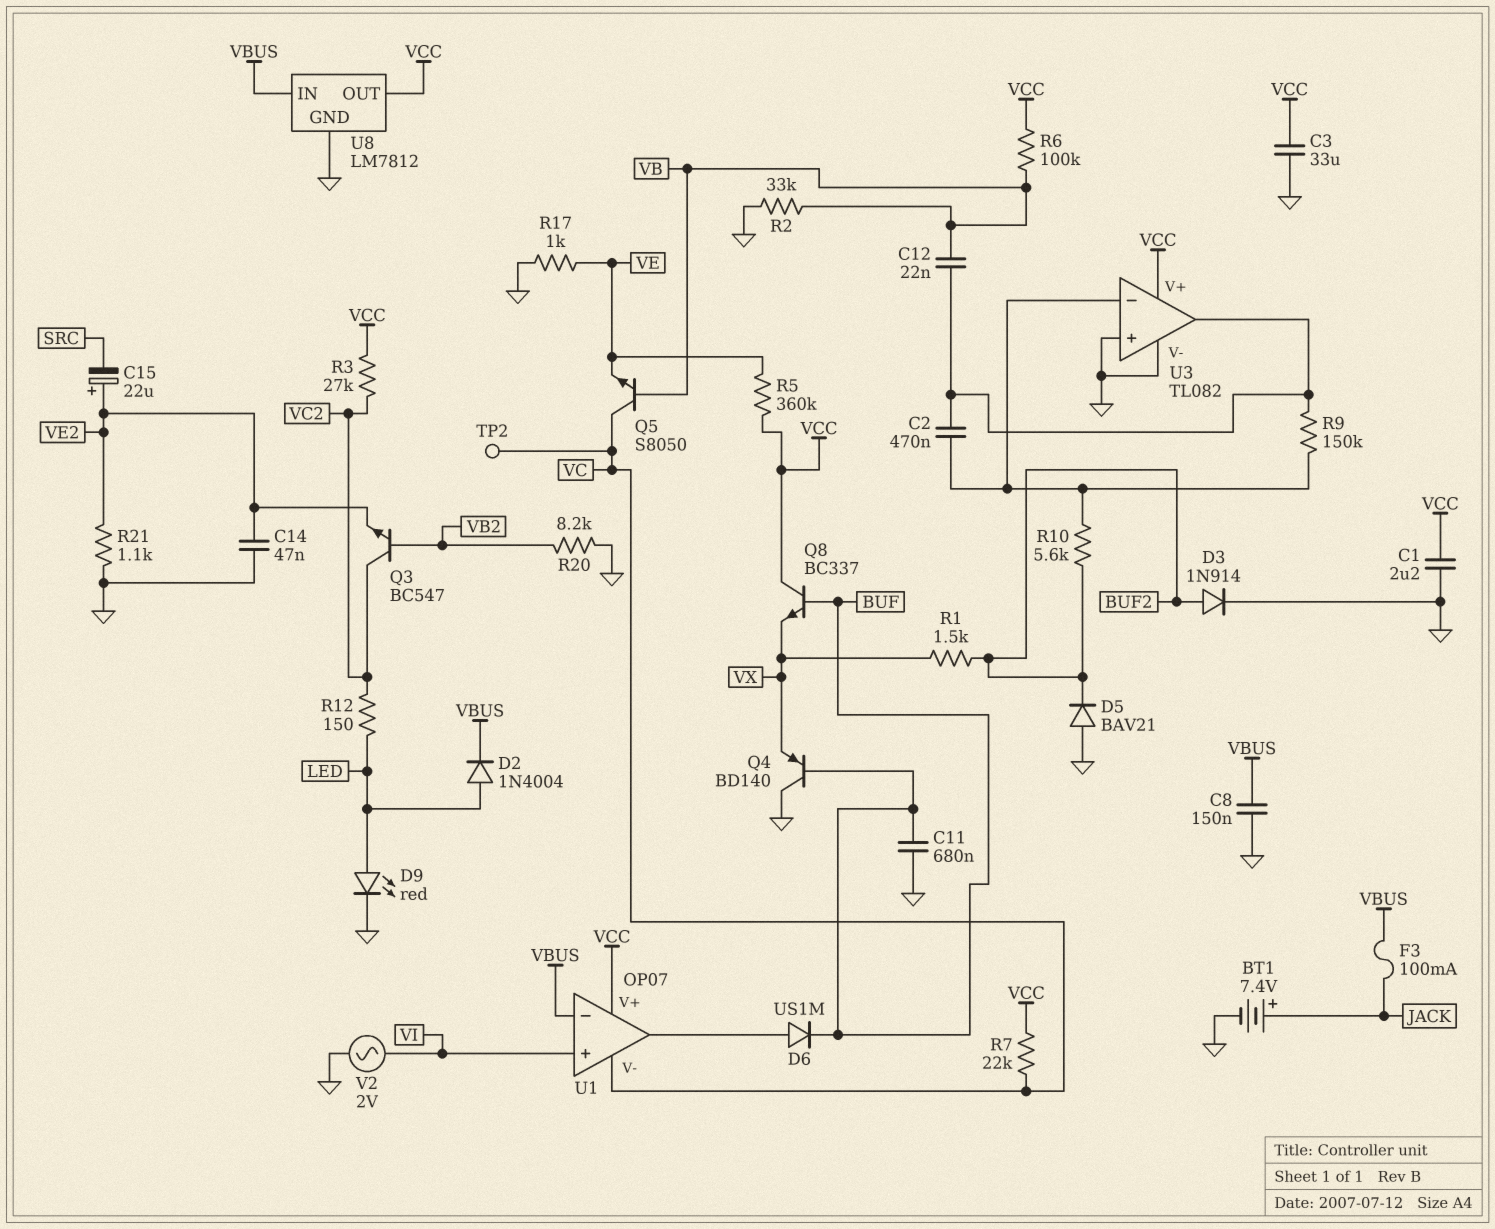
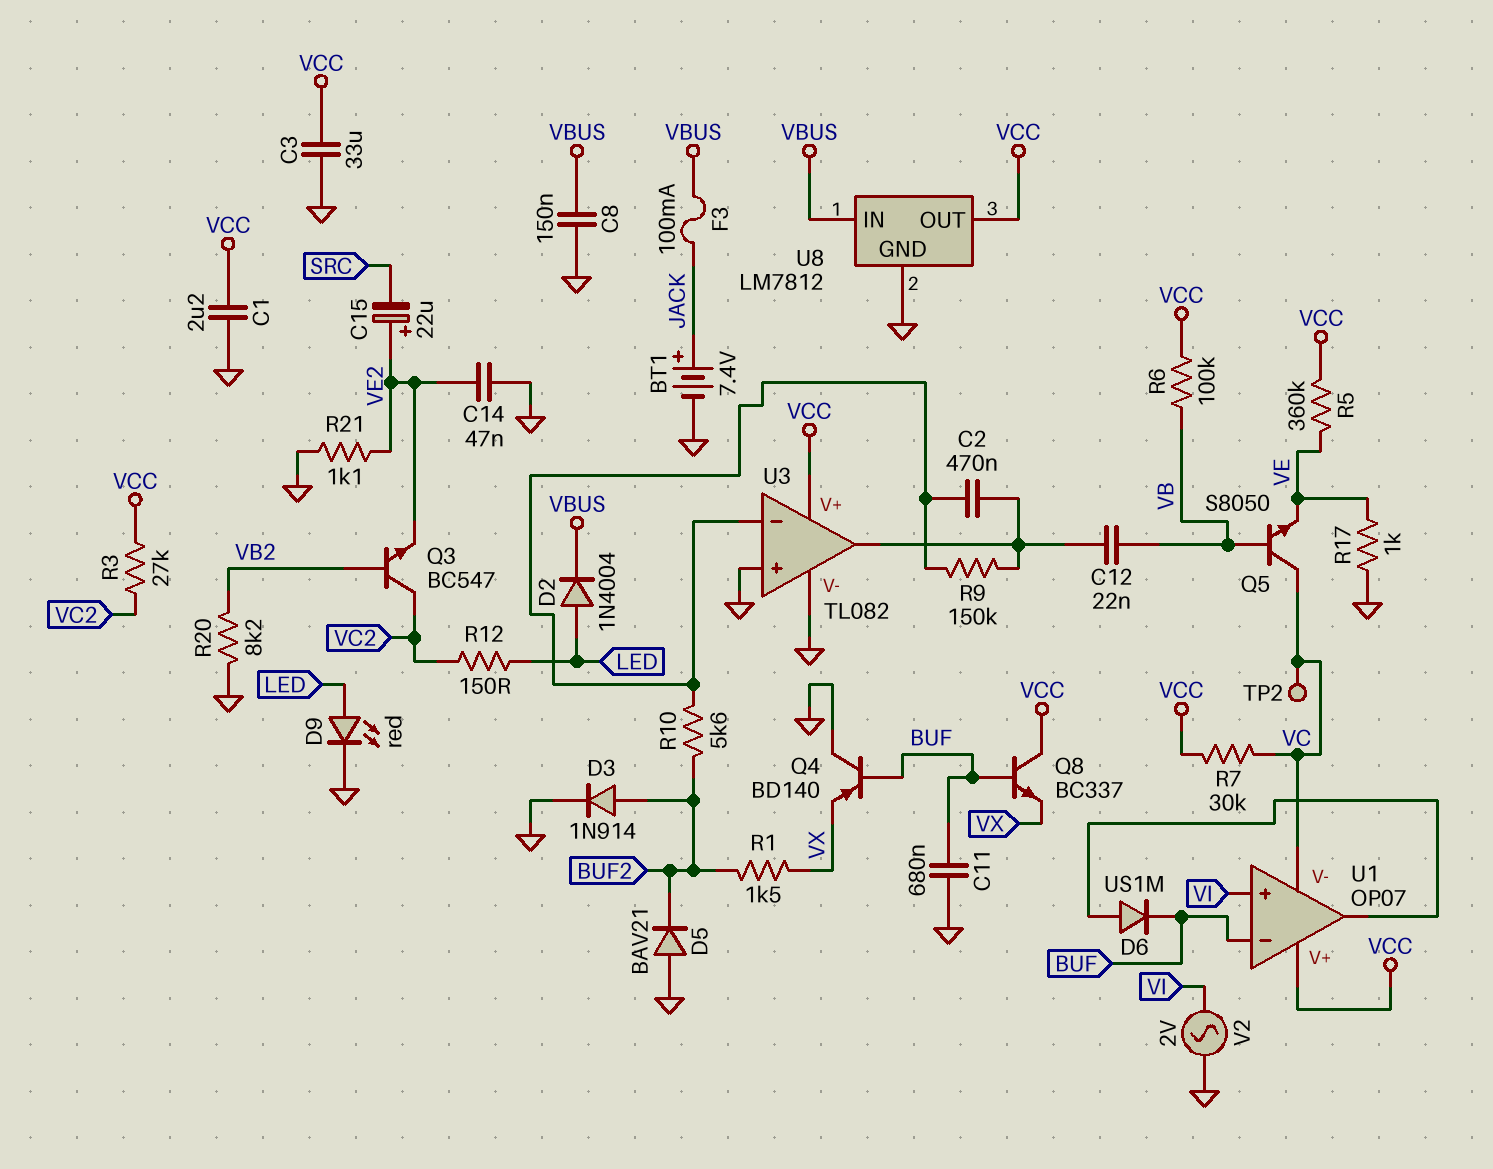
R2: 33k (GND, VB) -> none
R7: 22k (VC, VCC) -> 30k (VC, VCC)
U1 pin in-: VBUS -> BUF

